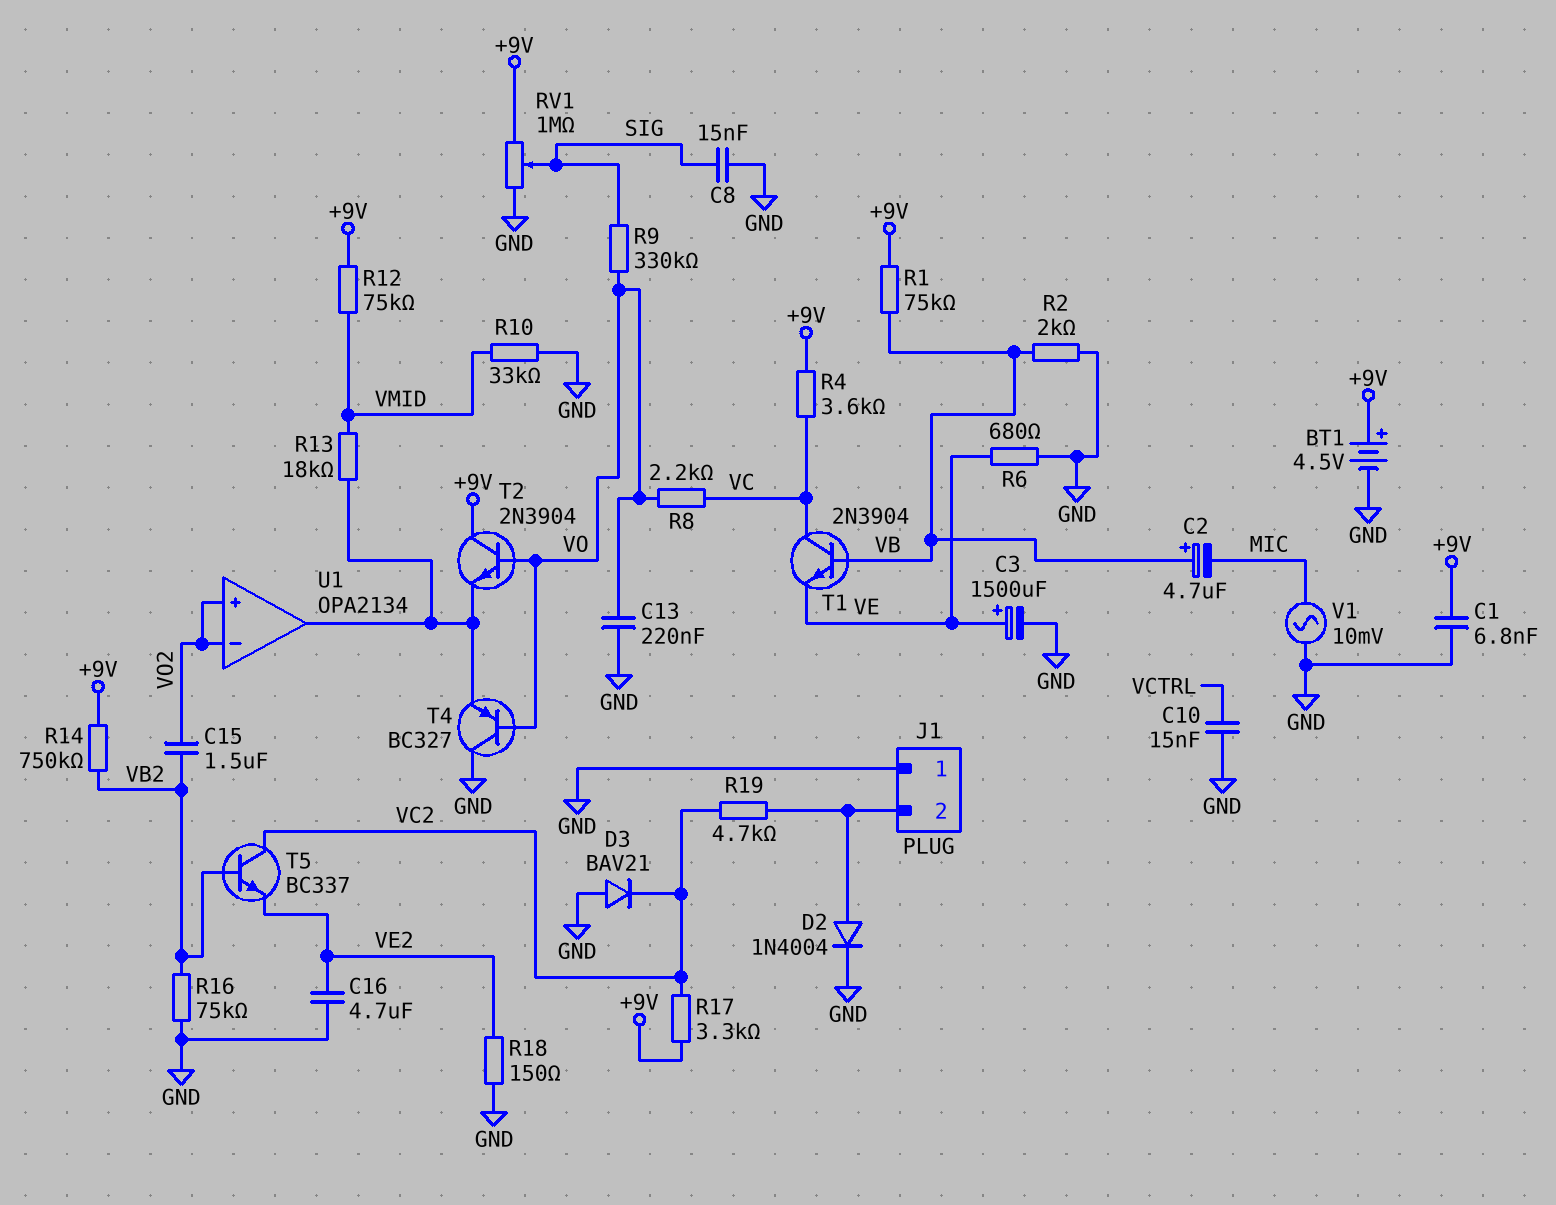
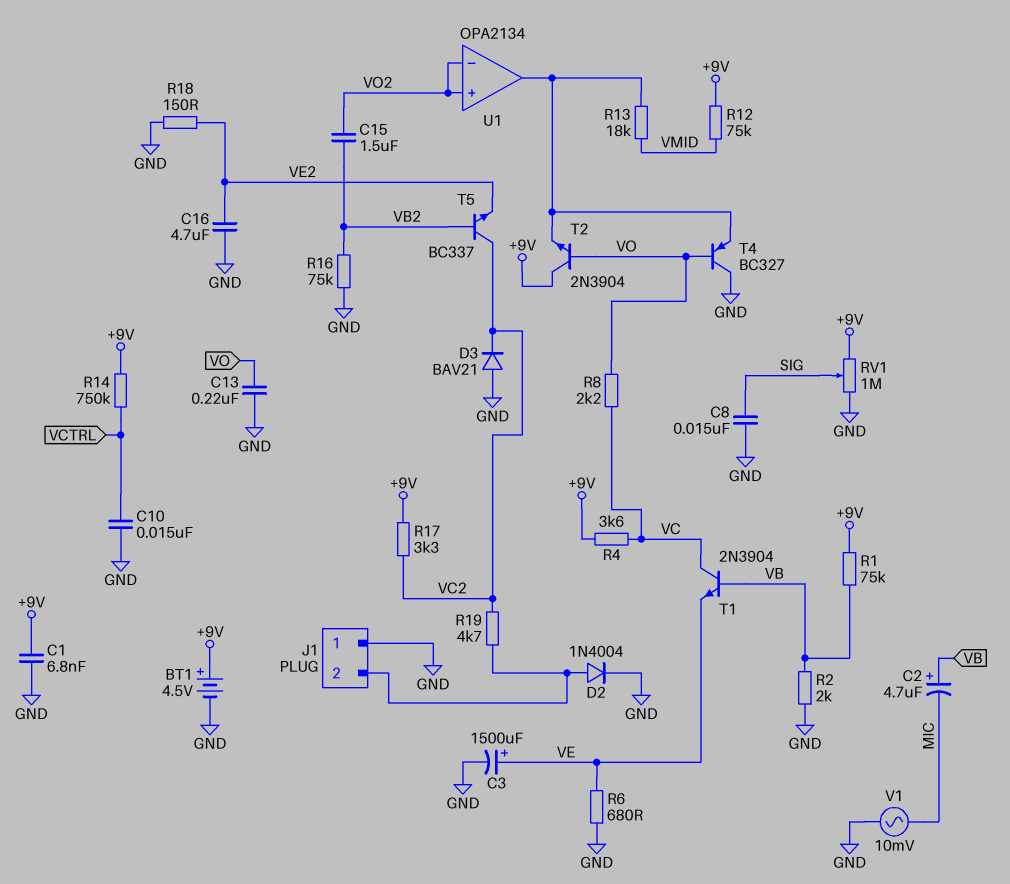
R9: 330k (SIG, VO) -> none
R10: 33k (GND, VMID) -> none
R14: 750k (+9V, VB2) -> 750k (+9V, VCTRL)

